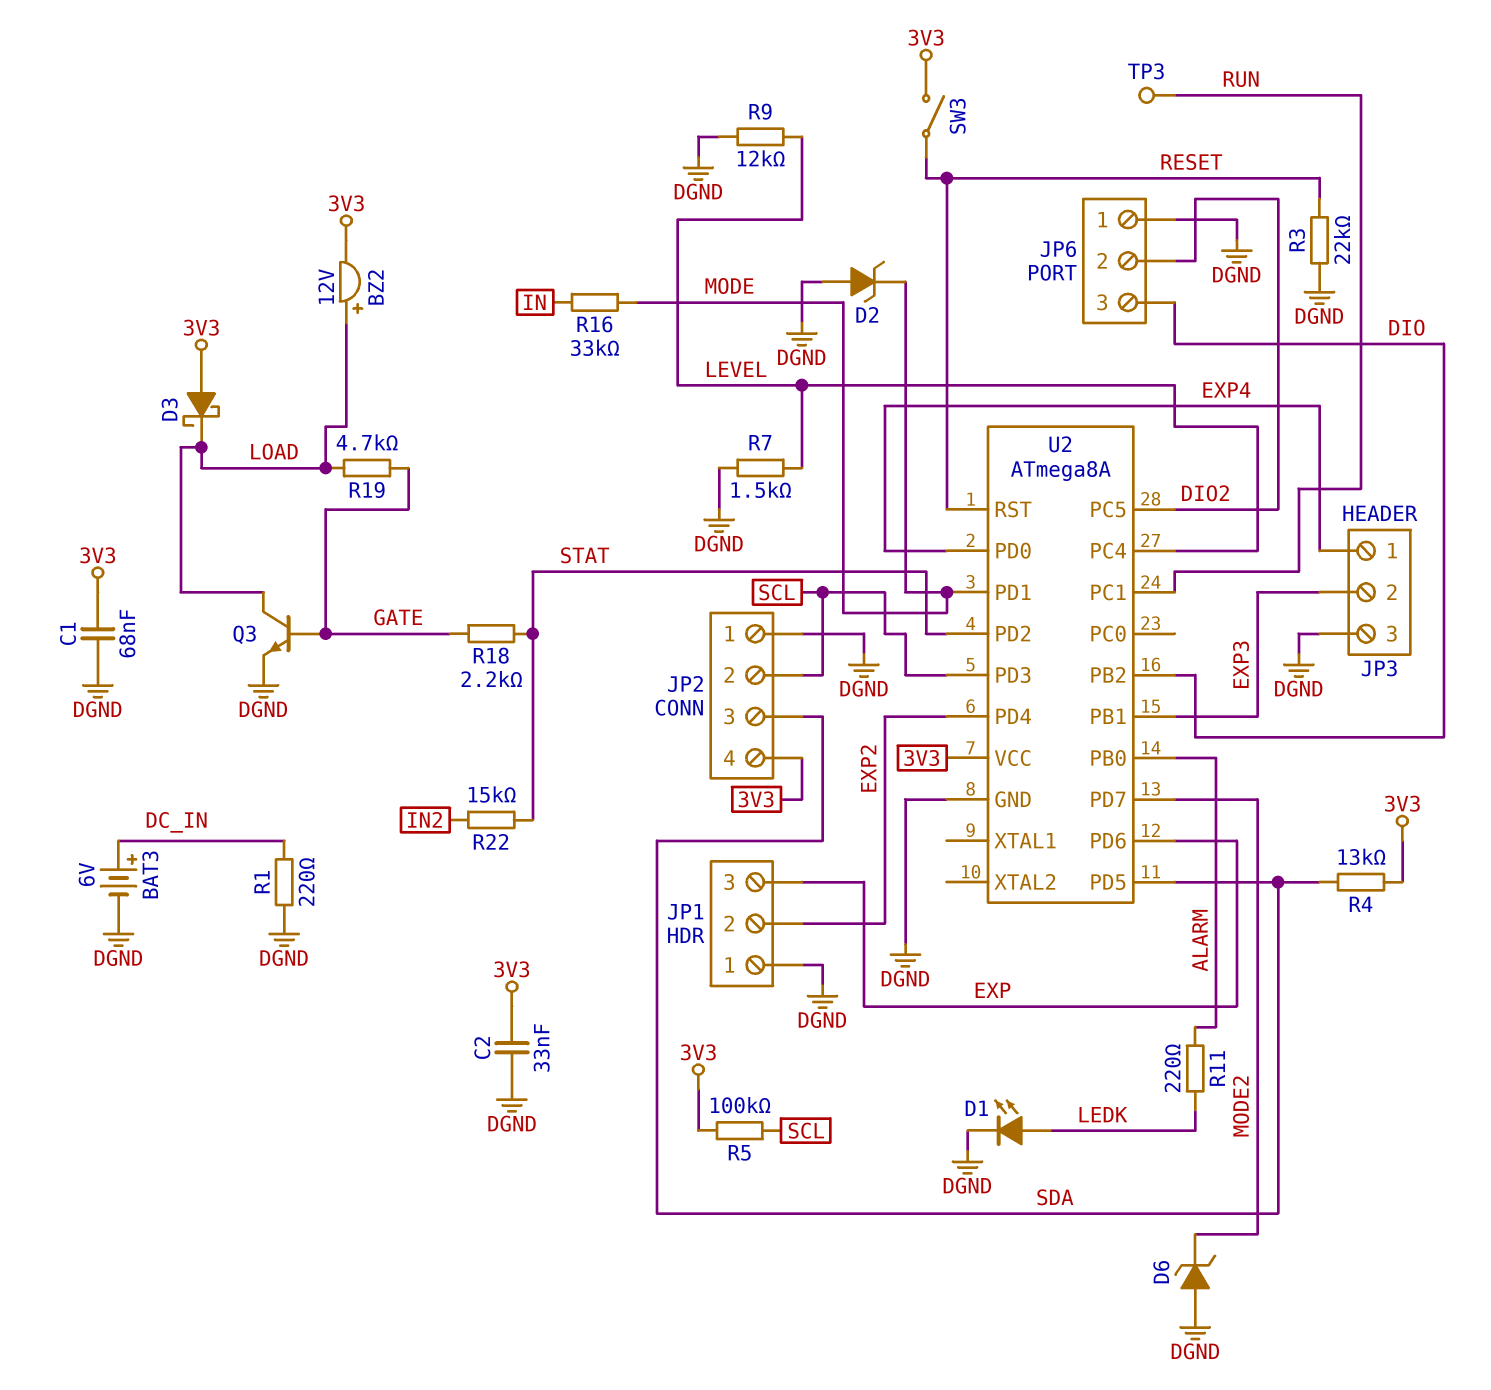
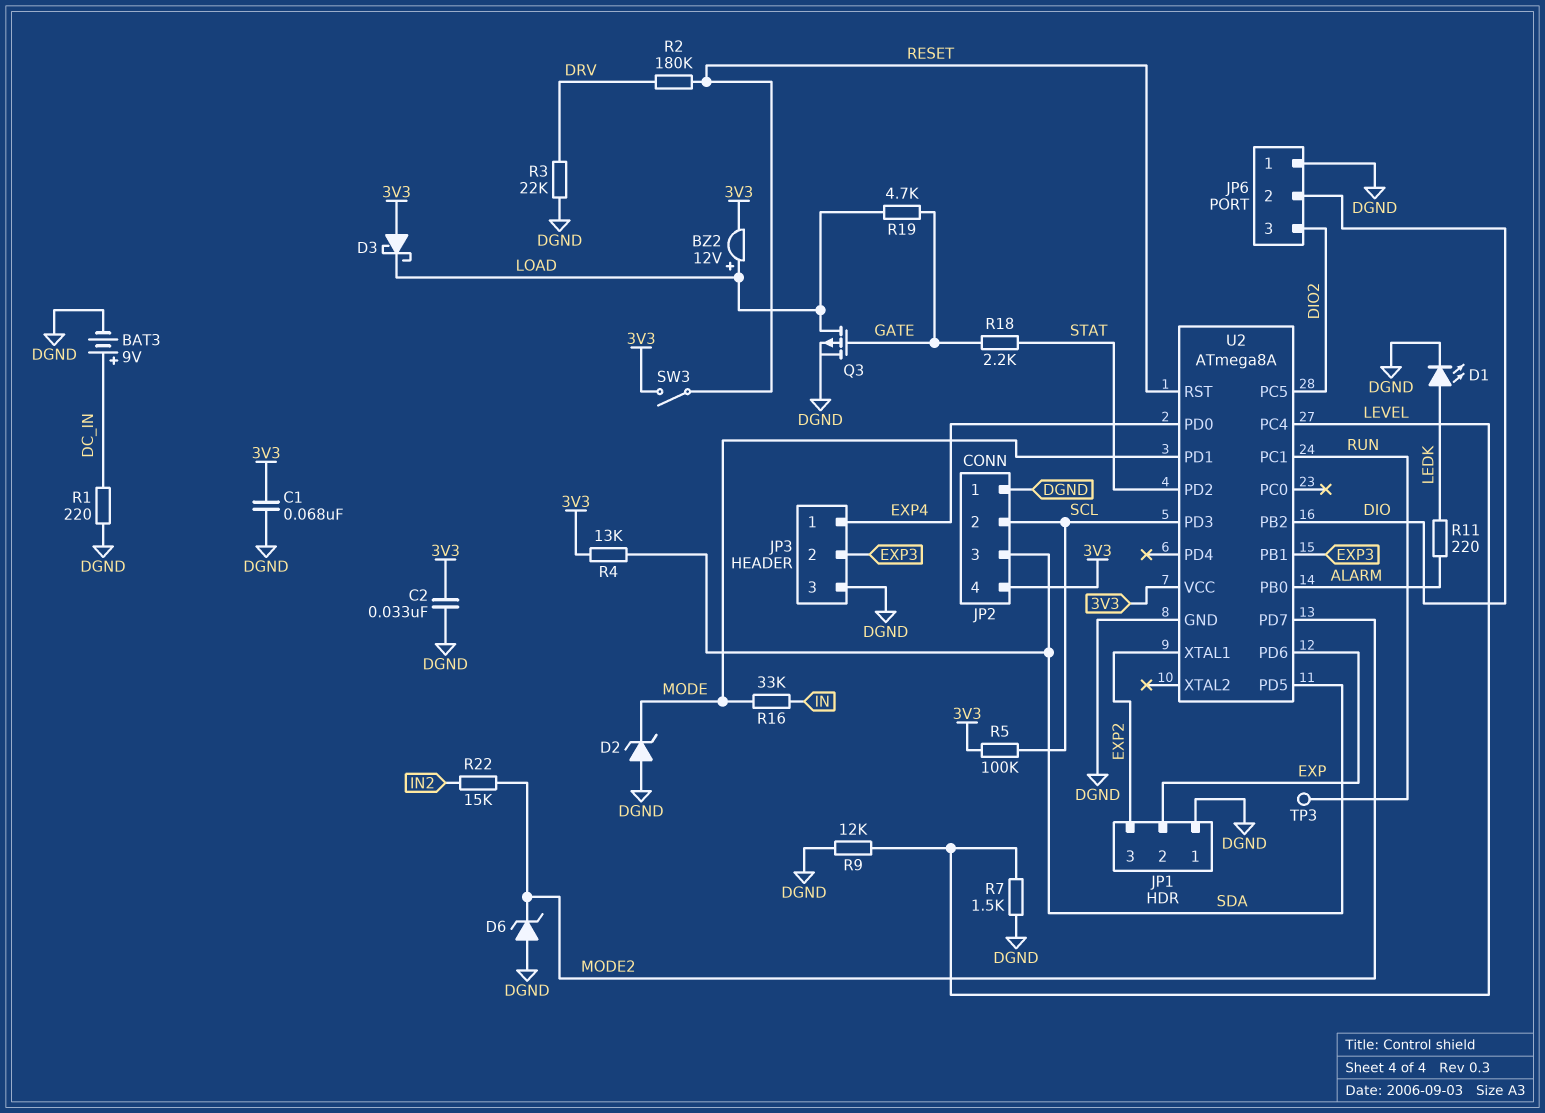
BAT3: 6V (plus DC_IN, minus DGND) -> 9V (plus DC_IN, minus DGND)
JP1 pin 2: EXP2 -> EXP
JP1 pin 3: EXP -> EXP2
JP6 pin 2: DIO2 -> DIO
JP6 pin 3: DIO -> DIO2
Q3: NPN (B GATE, C LOAD, E DGND) -> PMOS (G GATE, D LOAD, S DGND)
R2: none -> 180k (DRV, RESET)
R3: 22k (DGND, RESET) -> 22k (DGND, DRV)
R22: 15k (IN2, STAT) -> 15k (IN2, MODE2)
U2 pin PD4: EXP2 -> none
U2 pin XTAL1: none -> EXP2

